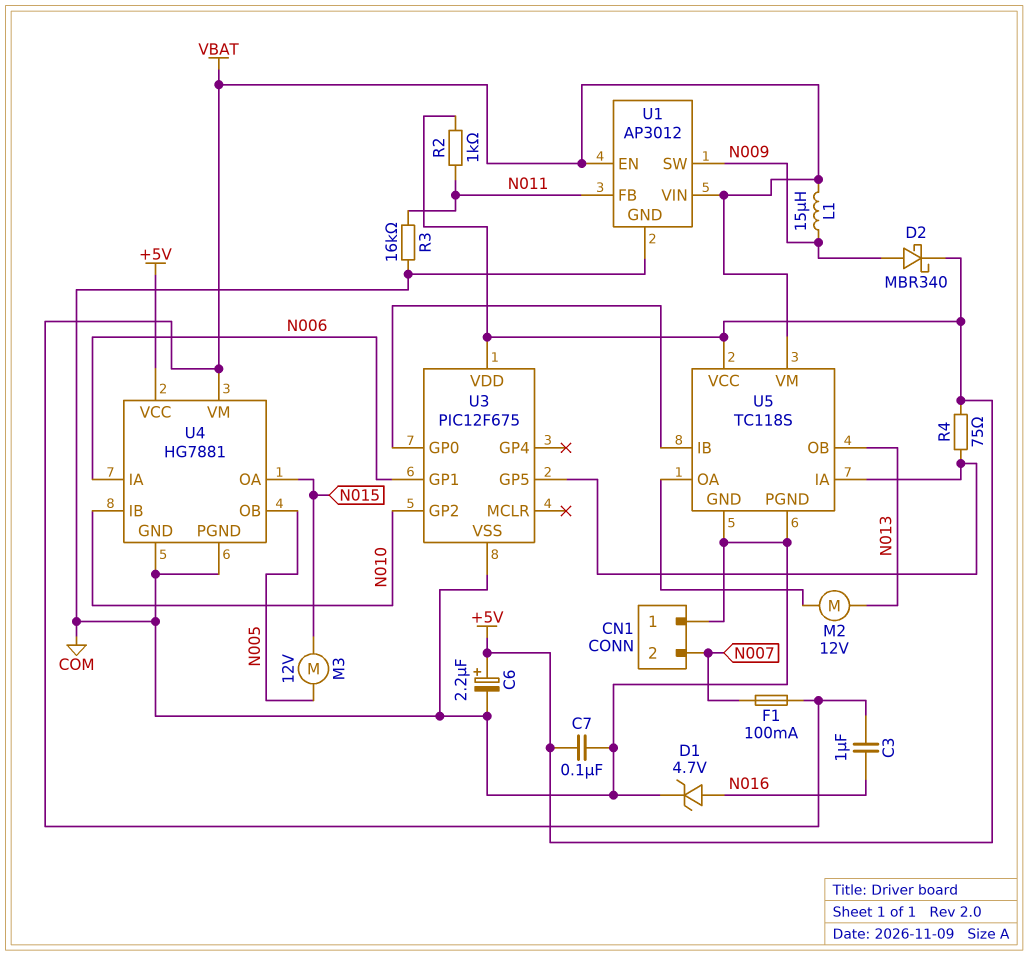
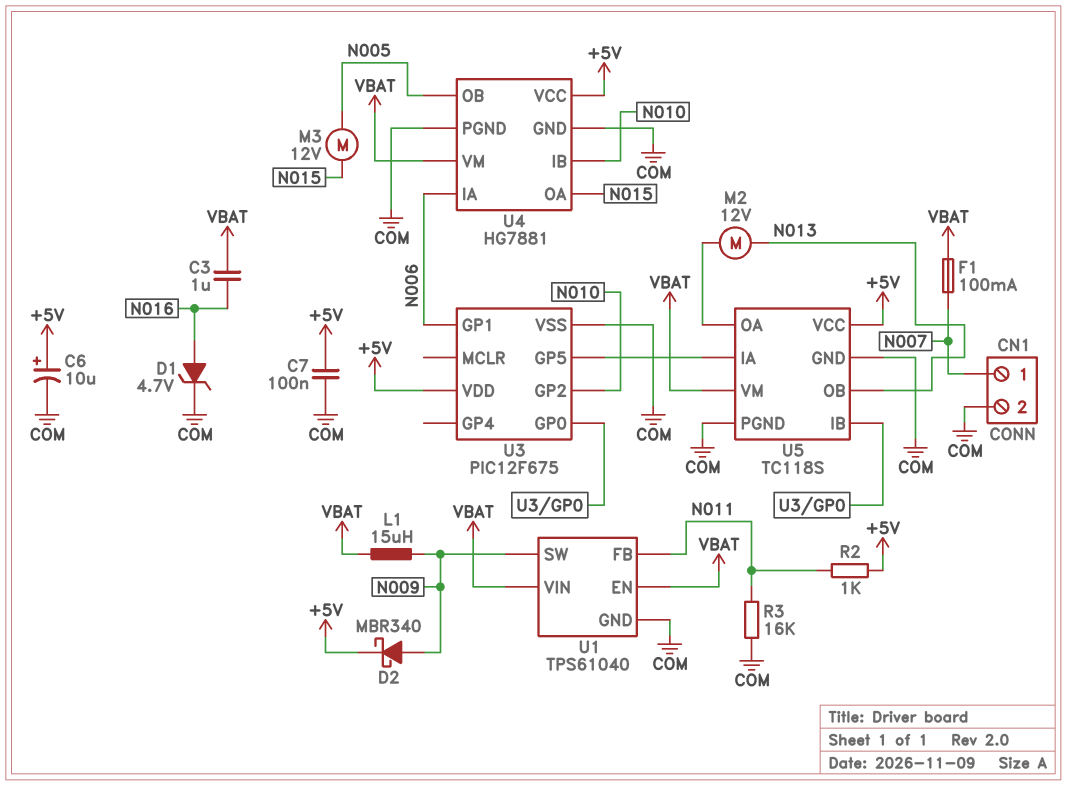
C6: 2.2uF (plus +5V, minus COM) -> 10uF (plus +5V, minus COM)
CN1 pin 1: COM -> N007
CN1 pin 2: N007 -> COM
R4: 75 (+5V, U3/GP5) -> none
U1: AP3012 -> TPS61040

